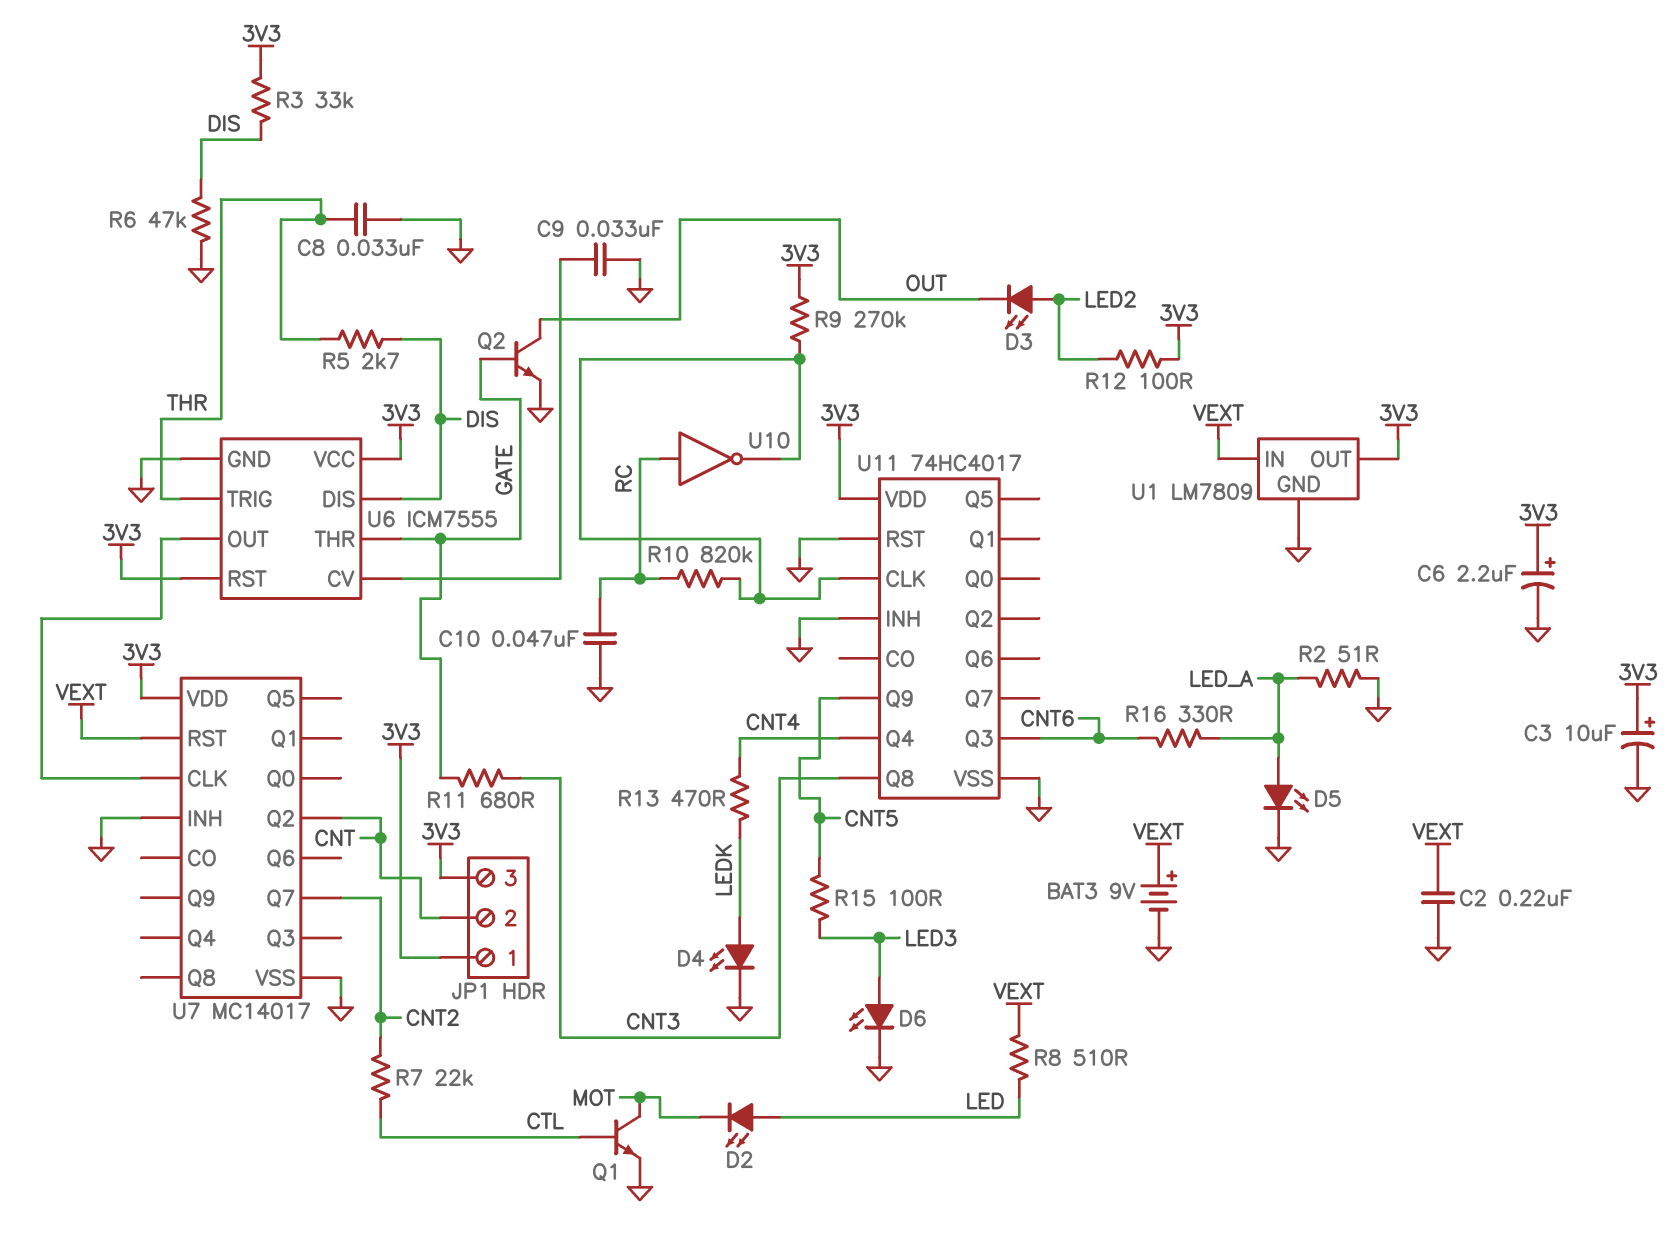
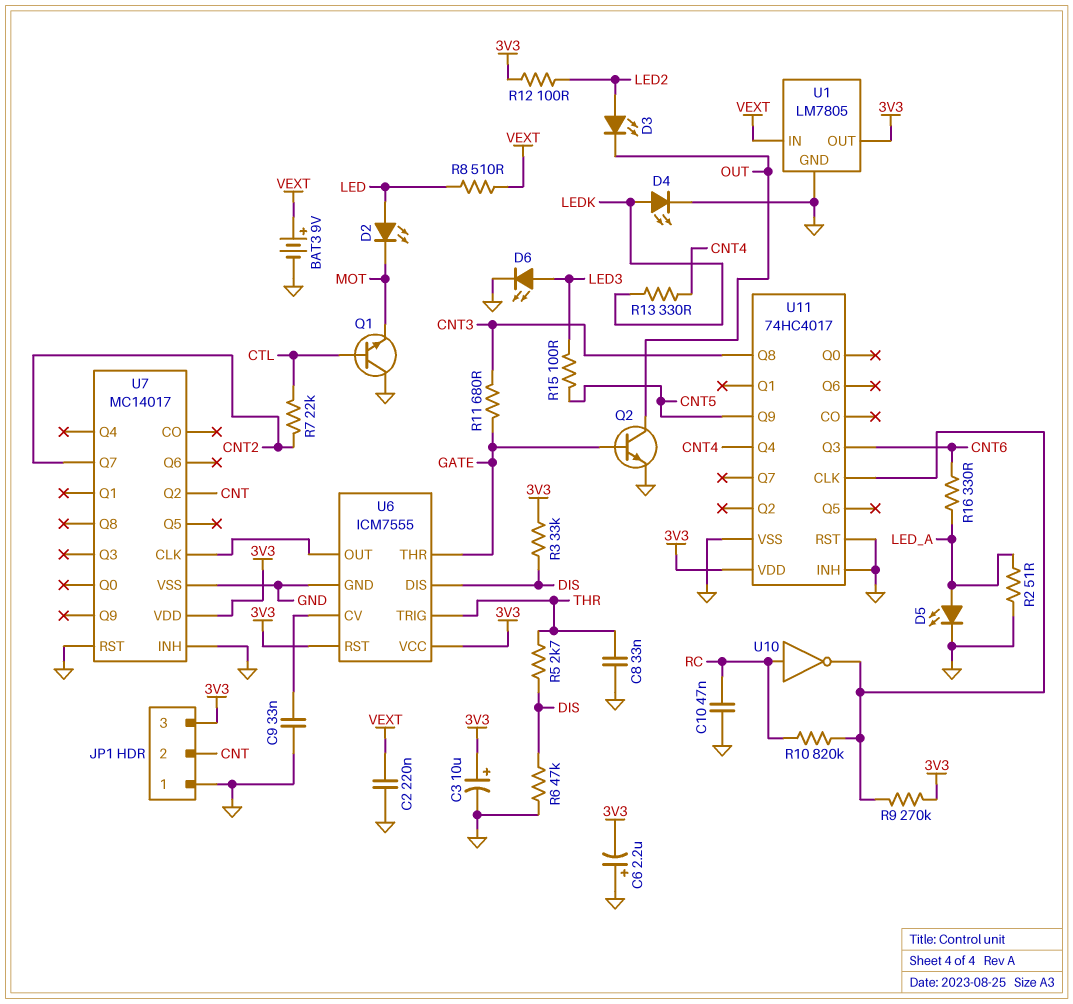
C6: 2.2uF (plus 3V3, minus GND) -> 2.2uF (plus GND, minus 3V3)
JP1 pin 1: 3V3 -> GND
Q1: NPN (B CTL, C MOT, E GND) -> NPN (B CTL, C GND, E MOT)
R13: 470 (CNT4, LEDK) -> 330 (CNT4, LEDK)
U1: LM7809 -> LM7805
U7 pin RST: VEXT -> GND

